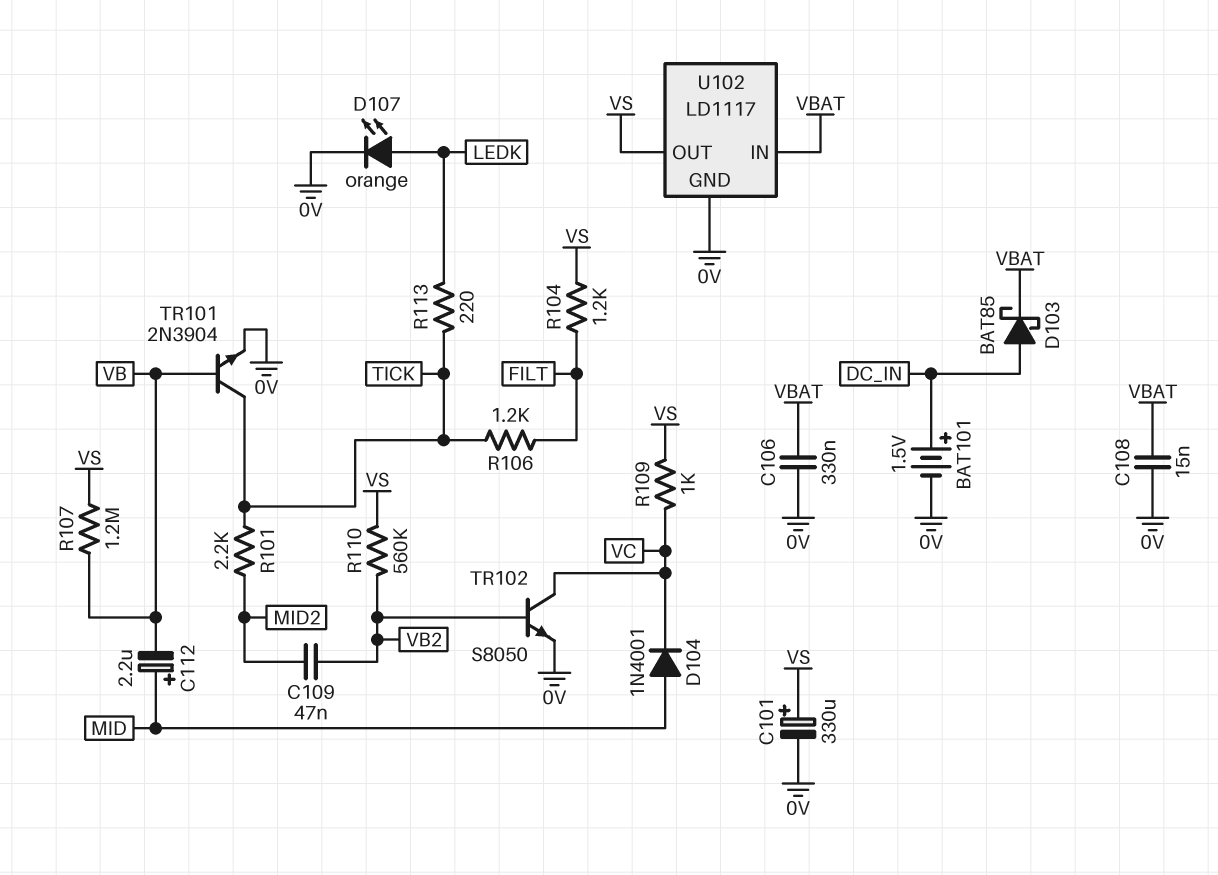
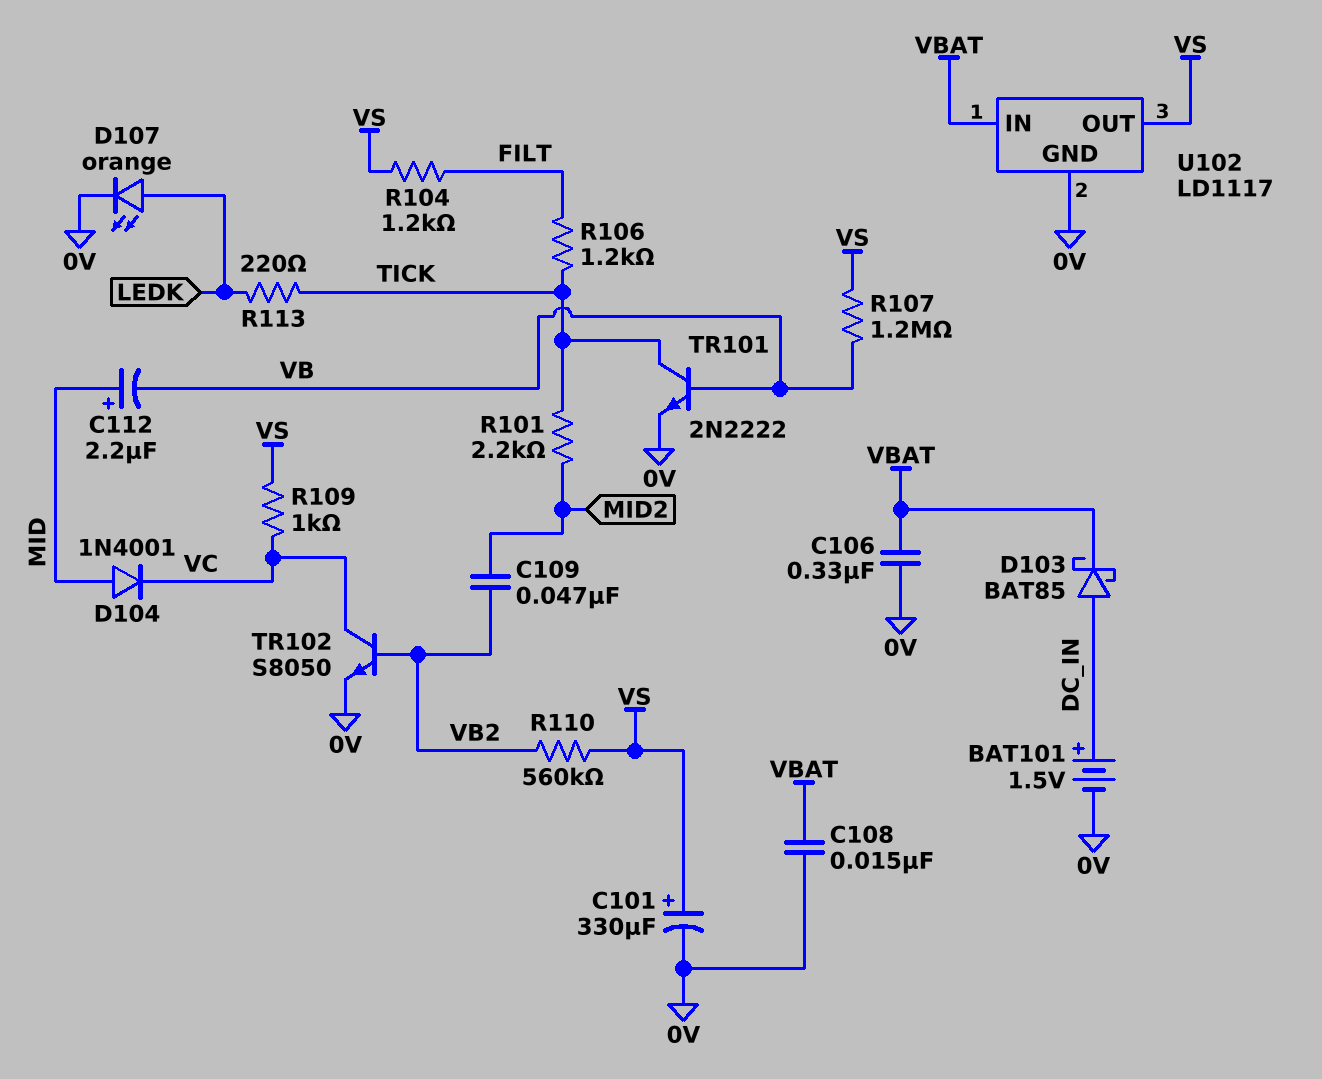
TR101: NPN 2N3904 (B VB, C TICK, E 0V) -> NPN 2N2222 (B VB, C TICK, E 0V)

